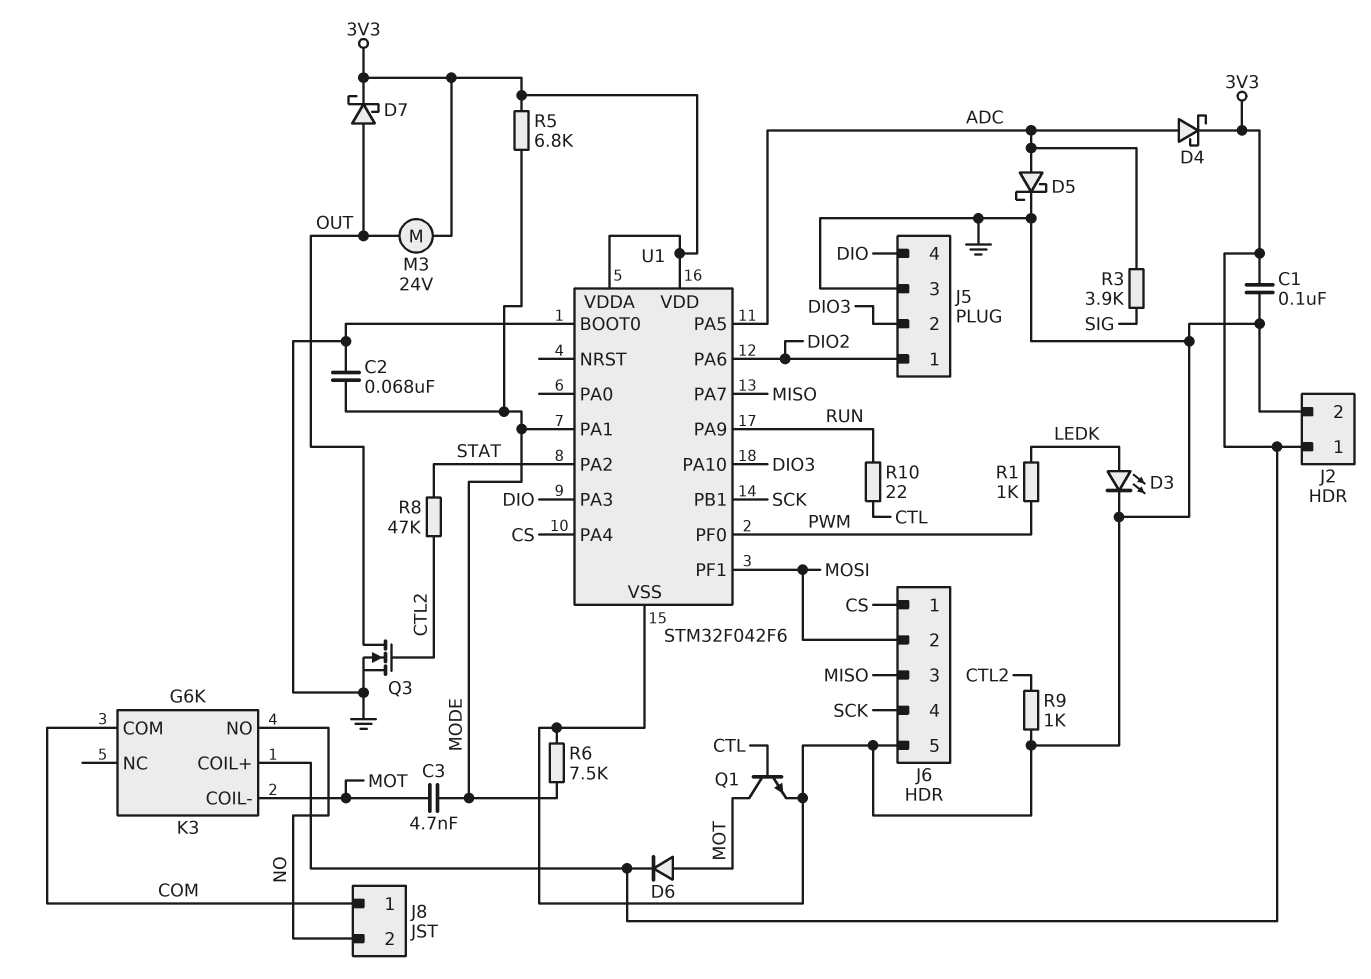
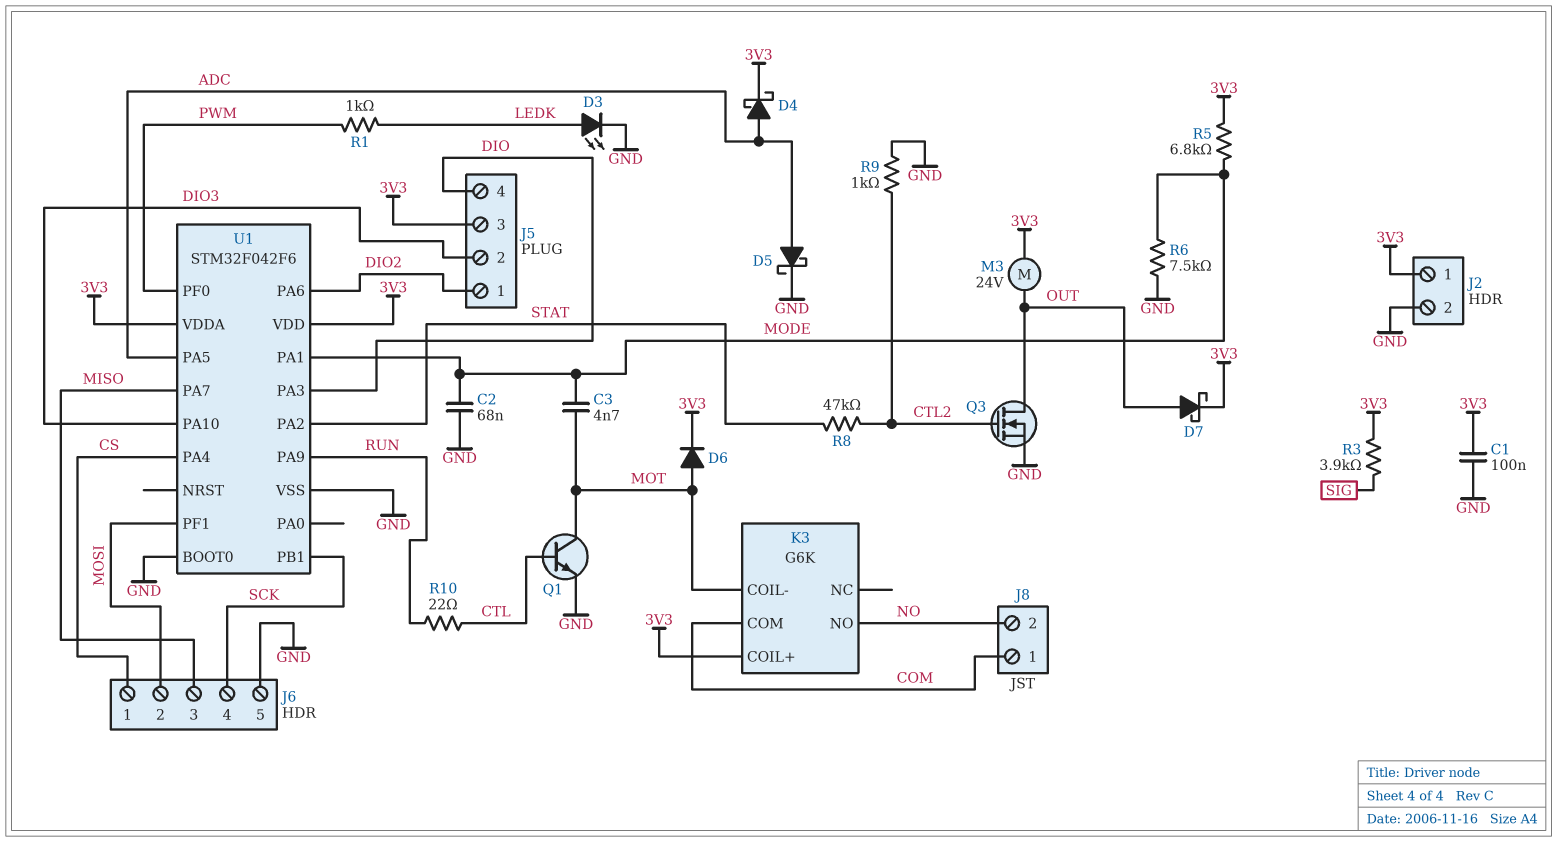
J5 pin 3: GND -> 3V3
R3: 3.9k (ADC, SIG) -> 3.9k (3V3, SIG)

